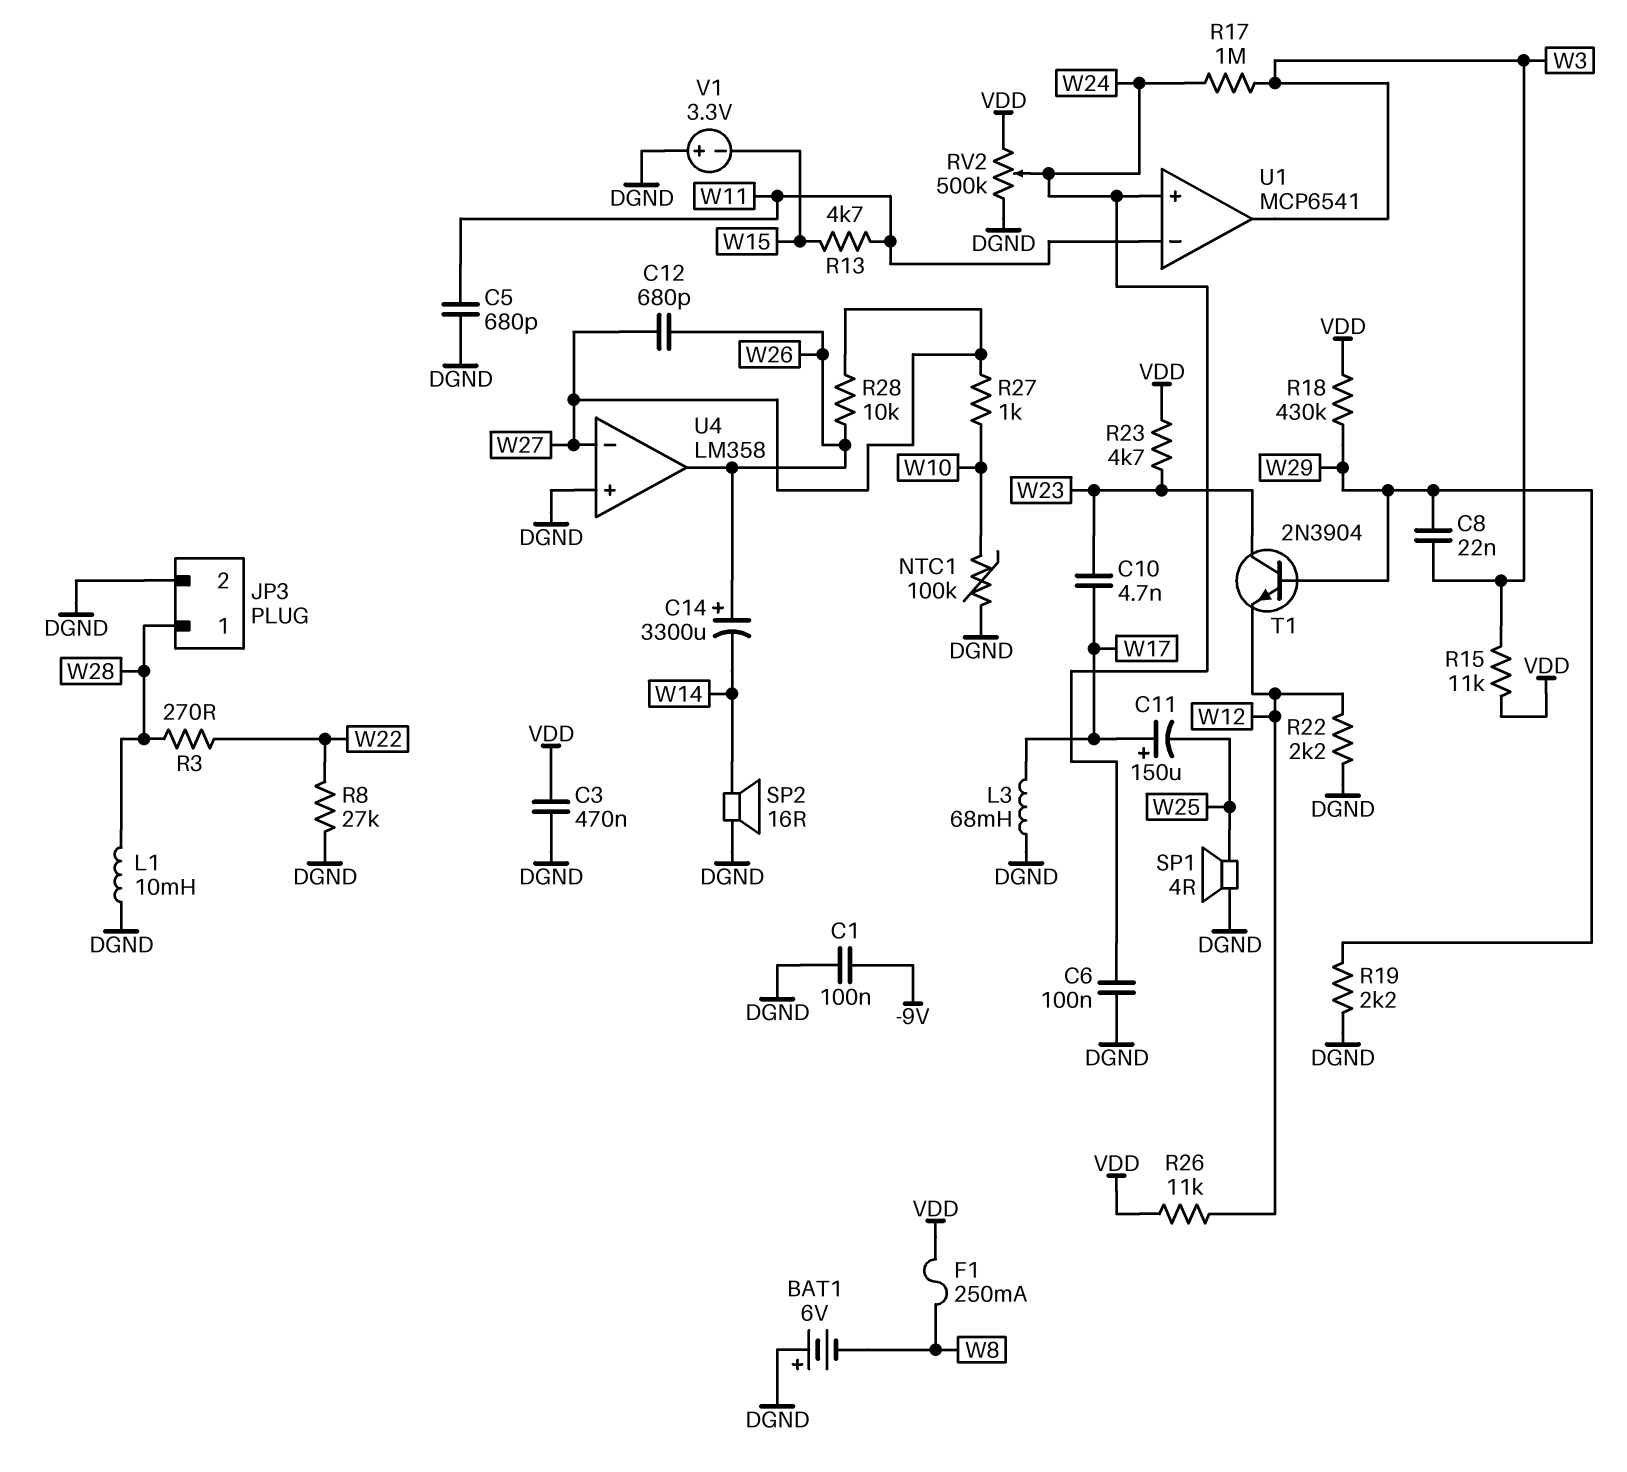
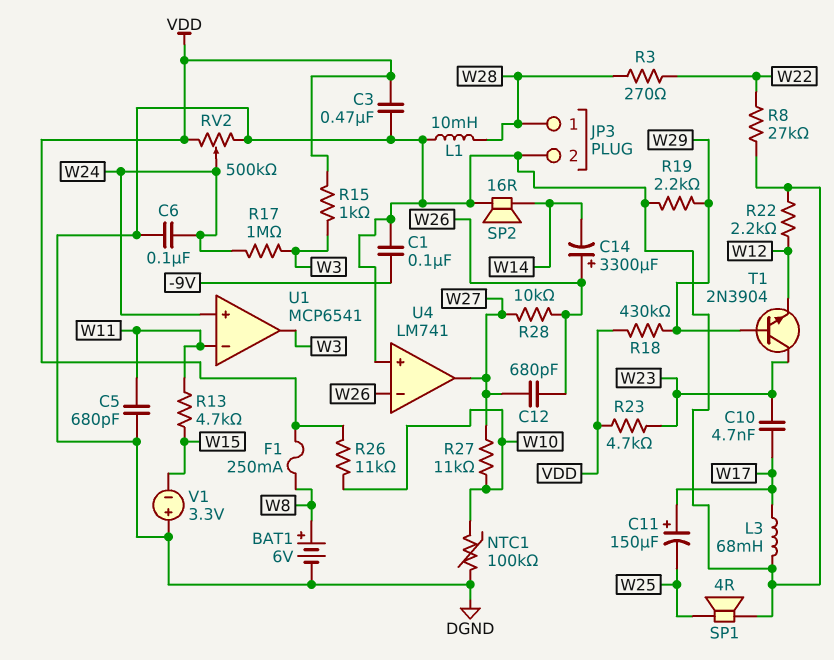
BAT1: 6V (plus DGND, minus W8) -> 6V (plus W8, minus DGND)
C8: 22nF (W3, W29) -> none
R15: 11k (VDD, W3) -> 1k (VDD, W3)
R26: 11k (VDD, W12) -> 11k (VDD, W10)
R27: 1k (W10, W27) -> 11k (W10, W27)
U4: LM358 -> LM741
U4 pin in-: W27 -> W26
U4 pin out: W26 -> W27

